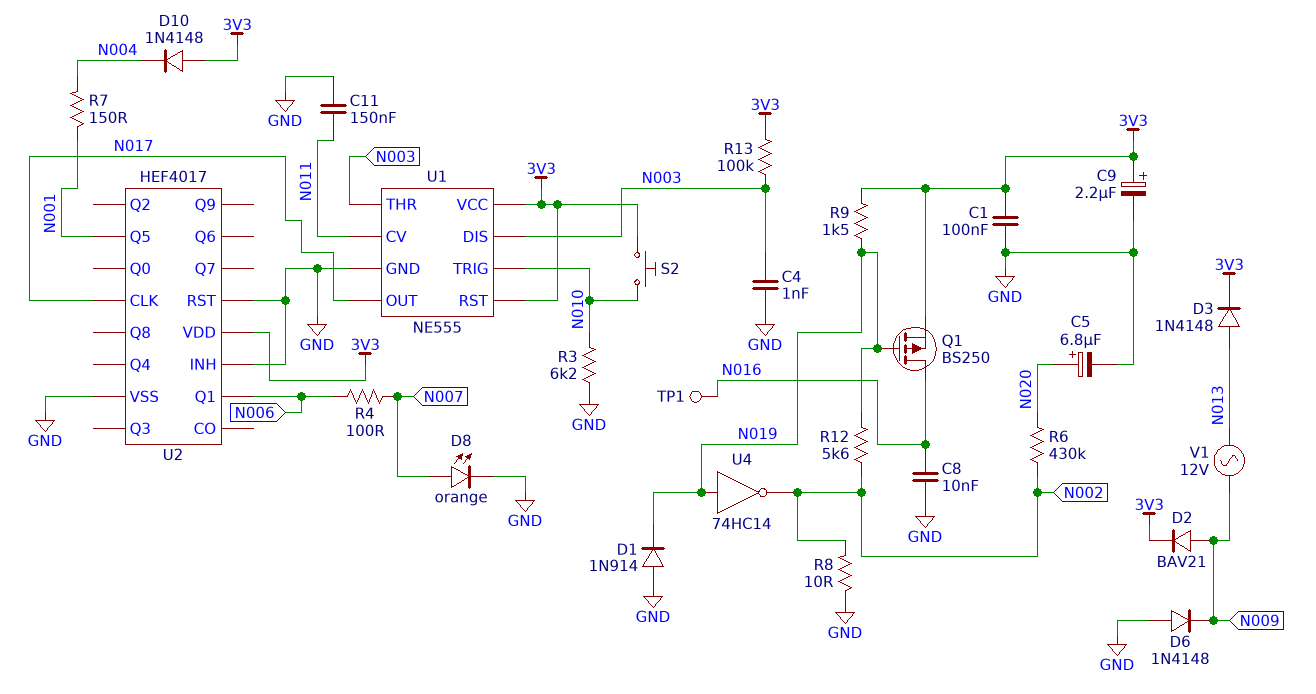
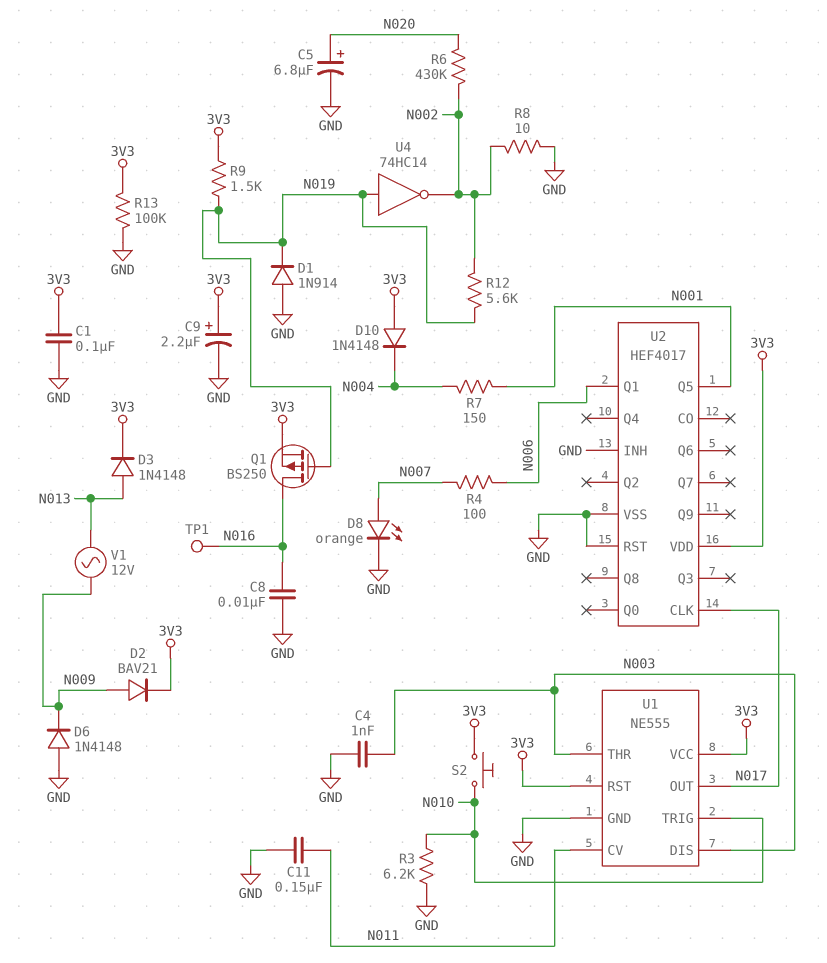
R13: 100k (3V3, N003) -> 100k (3V3, GND)

